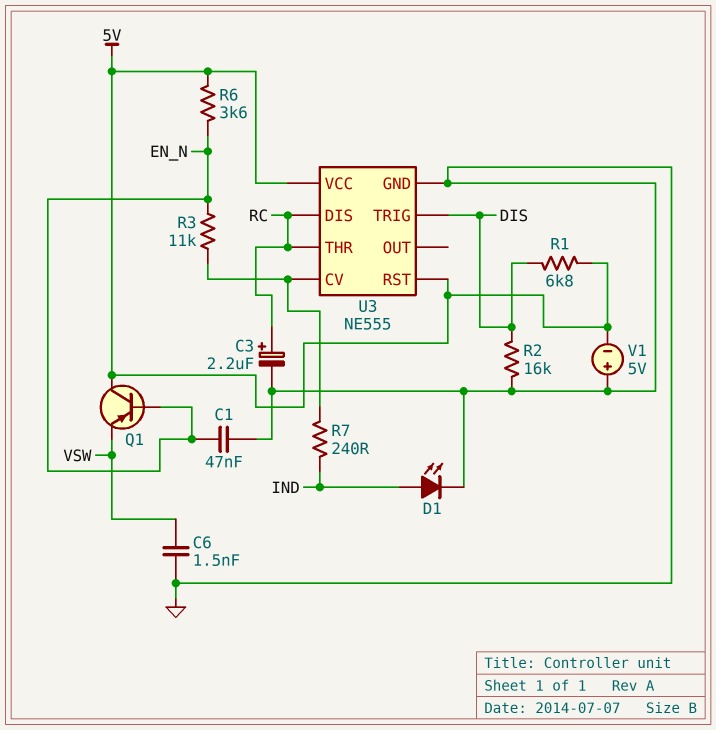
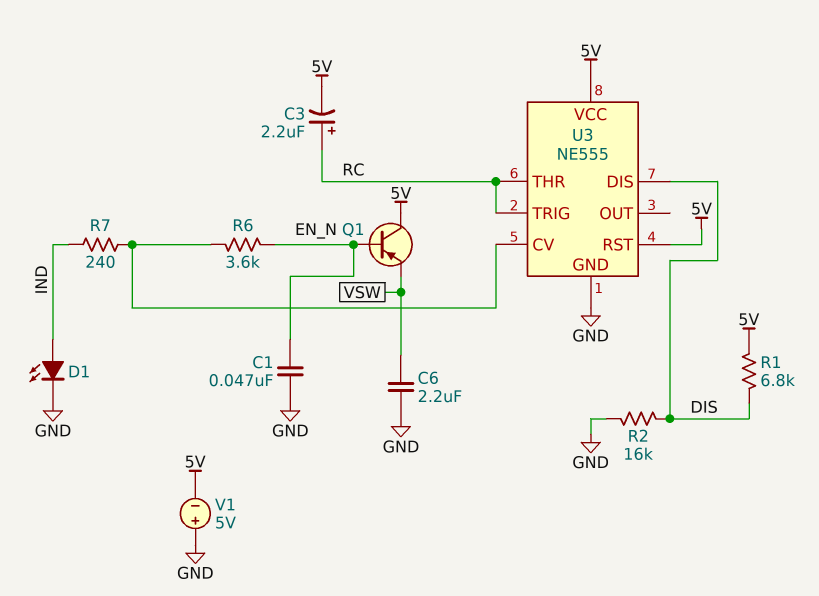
C3: 2.2uF (plus RC, minus GND) -> 2.2uF (plus RC, minus 5V)
C6: 1.5nF (GND, VSW) -> 2.2uF (GND, VSW)
R3: 11k (EN_N, U3/CV) -> none
R6: 3.6k (5V, EN_N) -> 3.6k (EN_N, U3/CV)
U3 pin DIS: RC -> DIS
U3 pin TRIG: DIS -> RC

